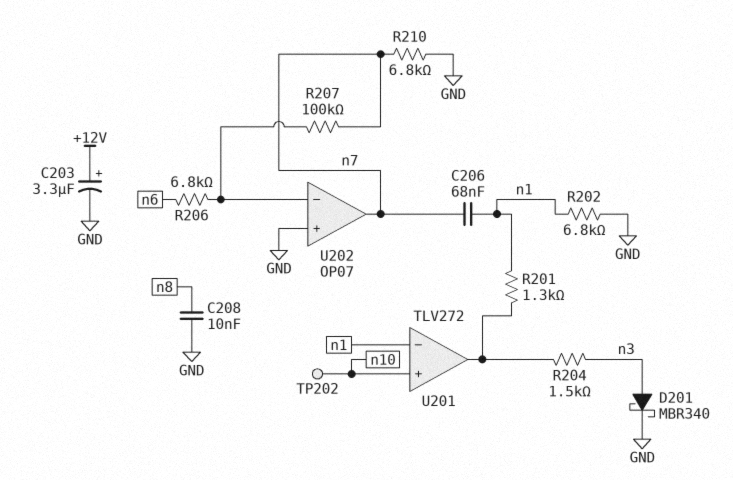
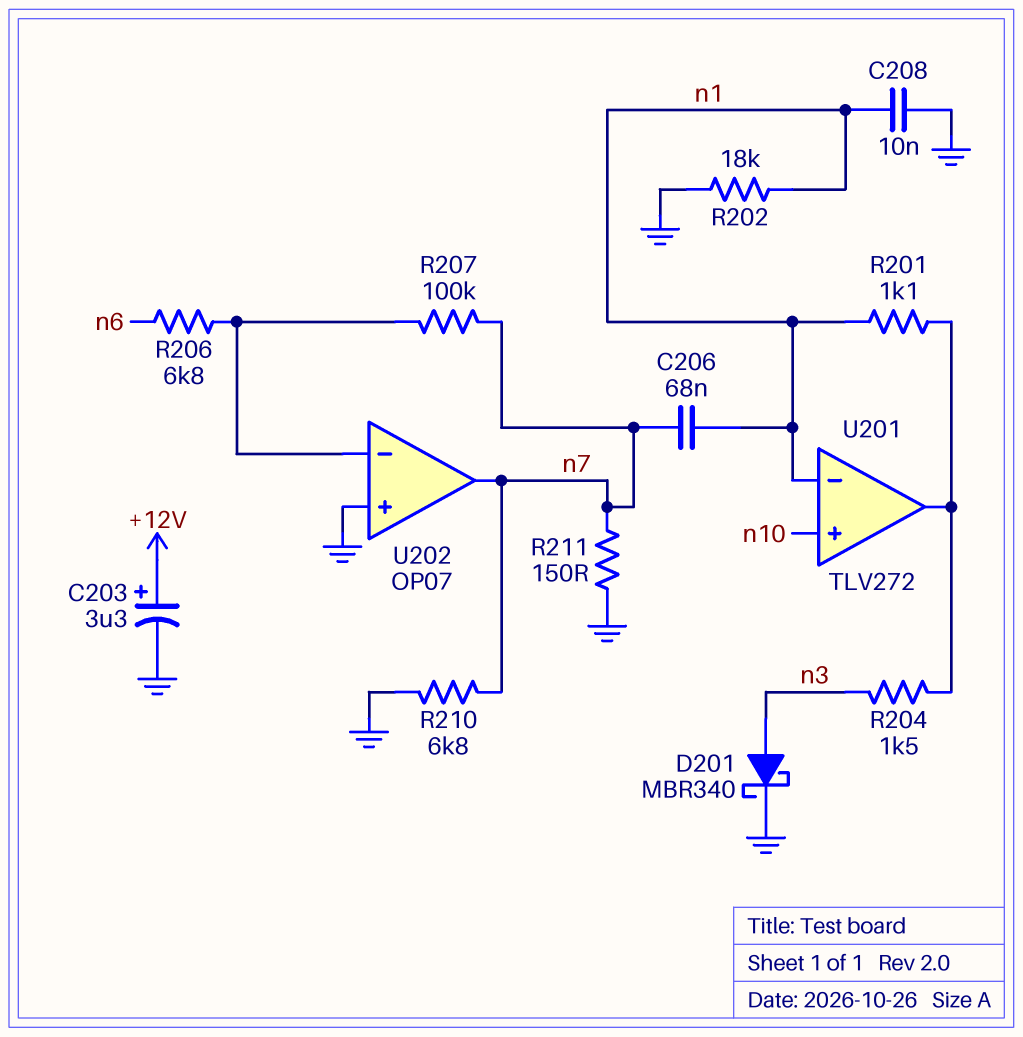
C208: 10nF (GND, n8) -> 10nF (GND, n1)
R201: 1.3k (U201/out, n1) -> 1.1k (U201/out, n1)
R202: 6.8k (GND, n1) -> 18k (GND, n1)
R211: none -> 150 (GND, n7)
TP202: test point (n10) -> none

